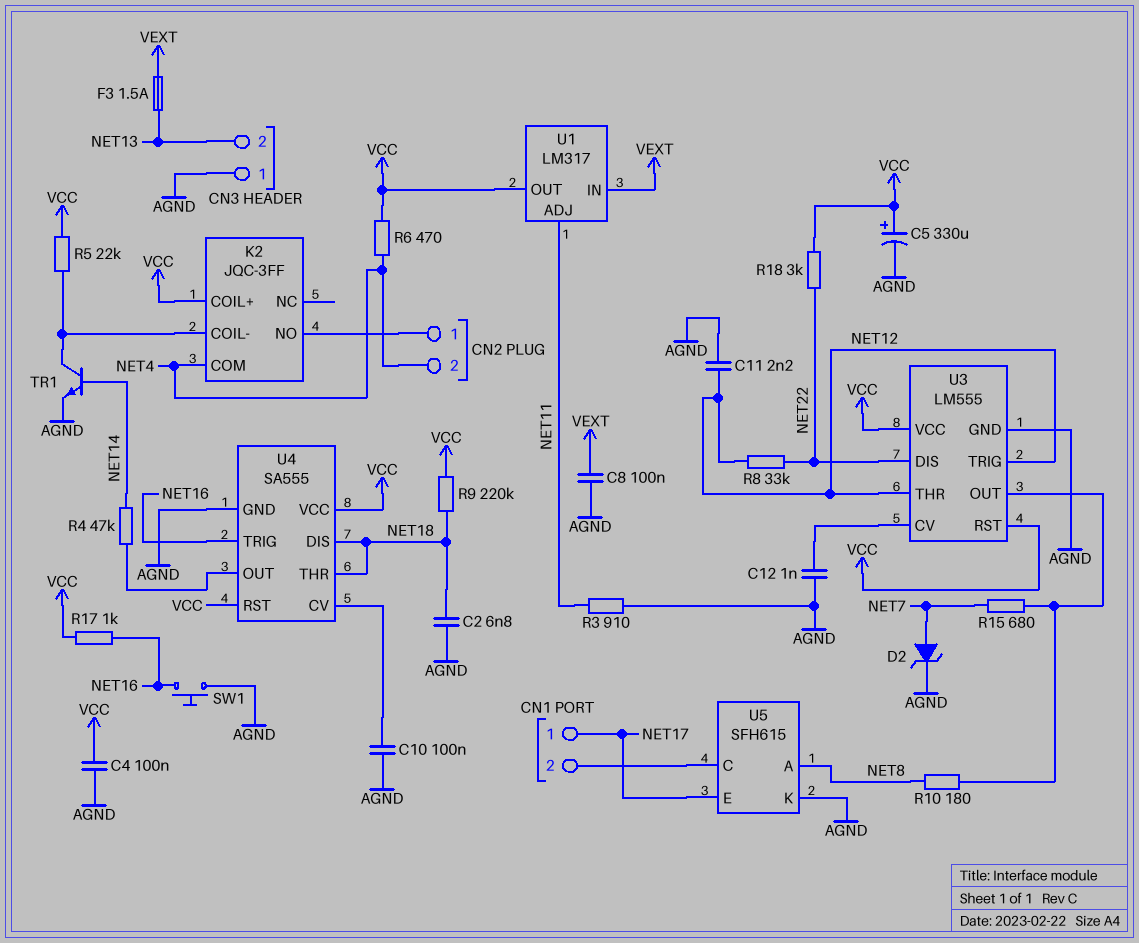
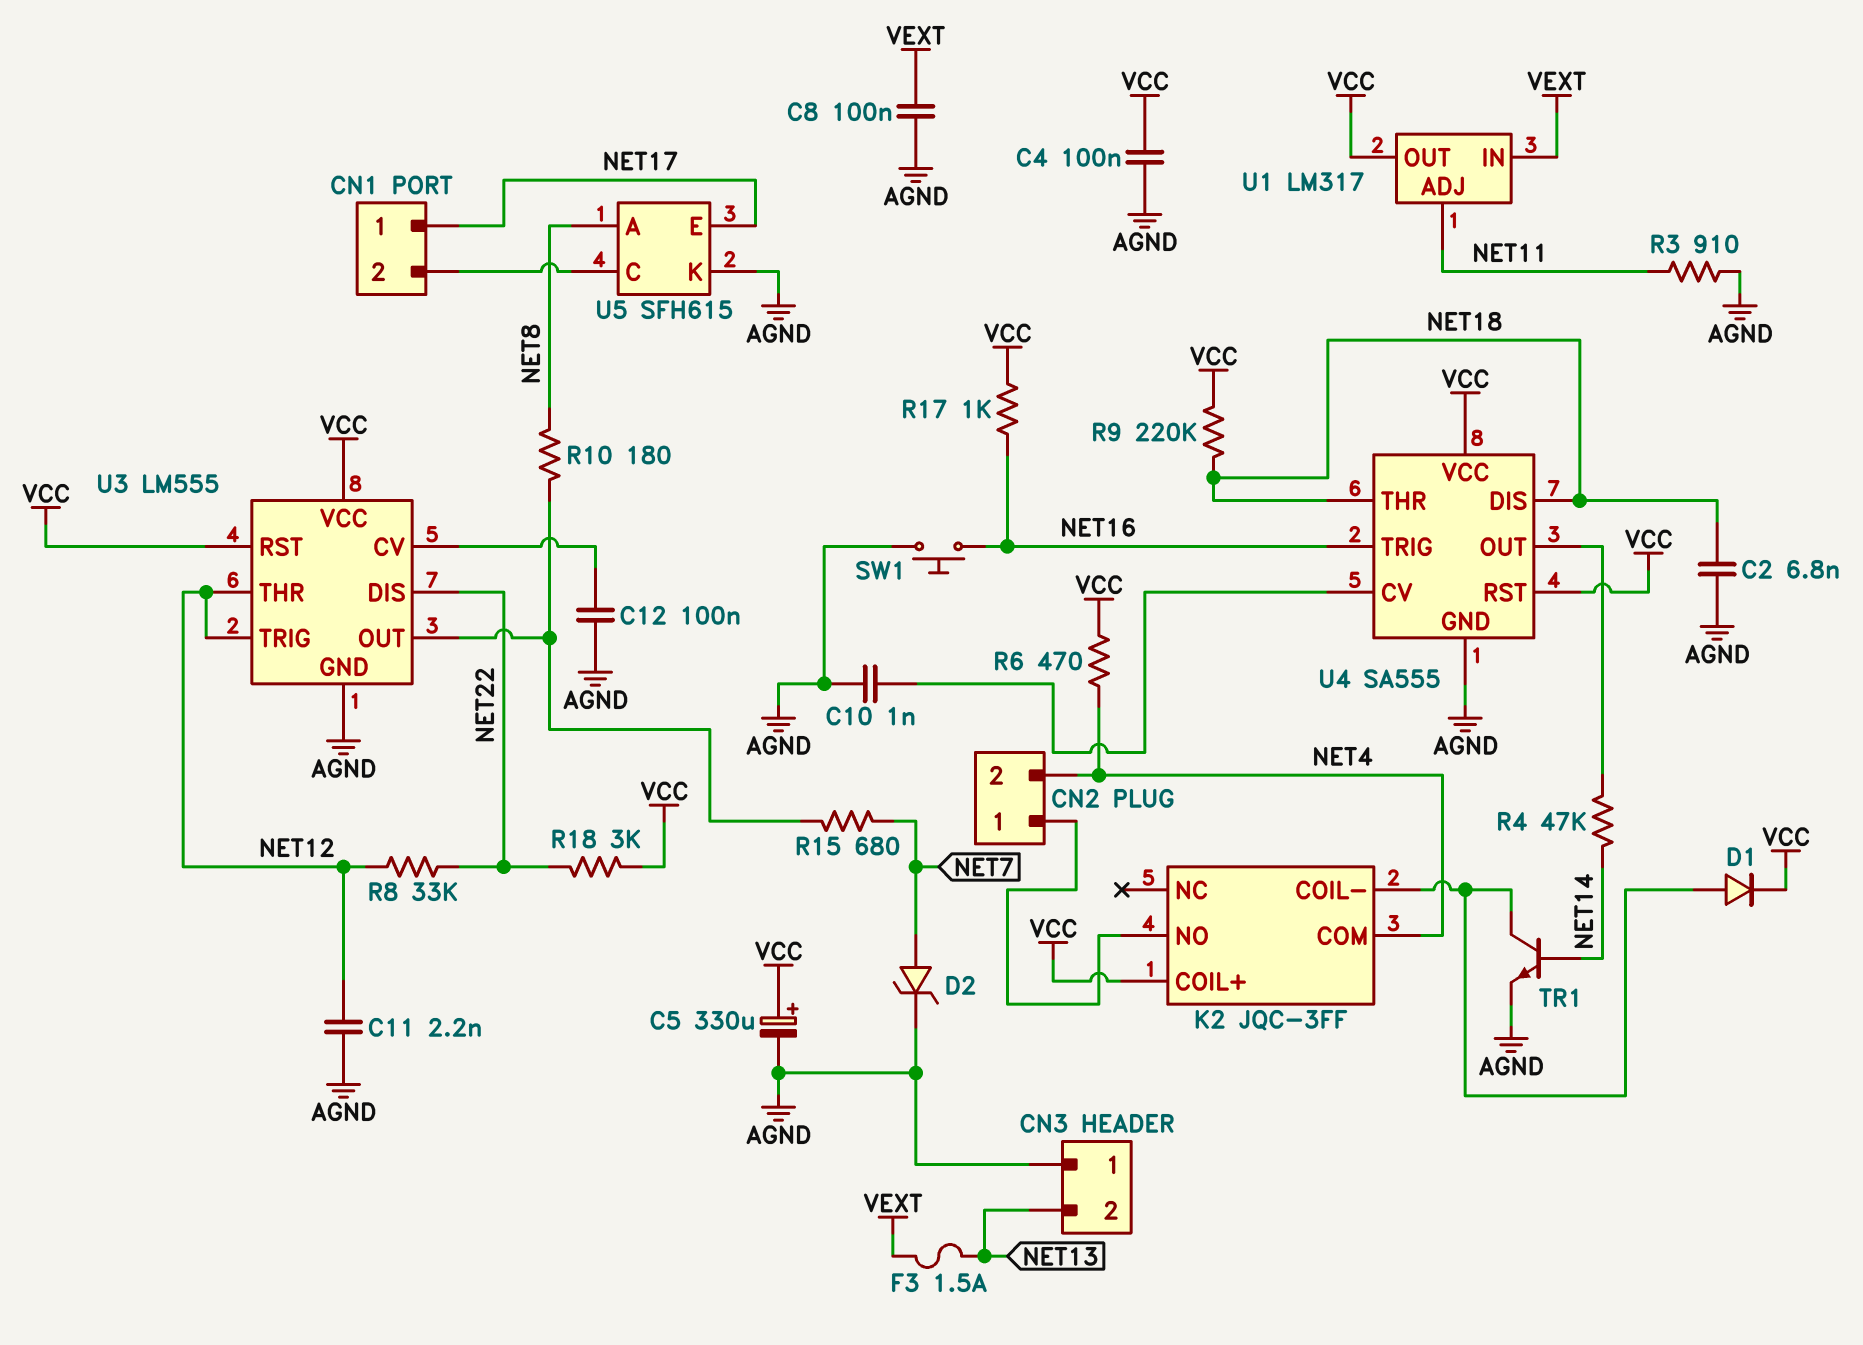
C10: 100nF (AGND, U4/CV) -> 1nF (AGND, U4/CV)
C12: 1nF (AGND, U3/CV) -> 100nF (AGND, U3/CV)
D1: none -> diode (A K2/COIL-, K VCC)
R5: 22k (K2/COIL-, VCC) -> none

